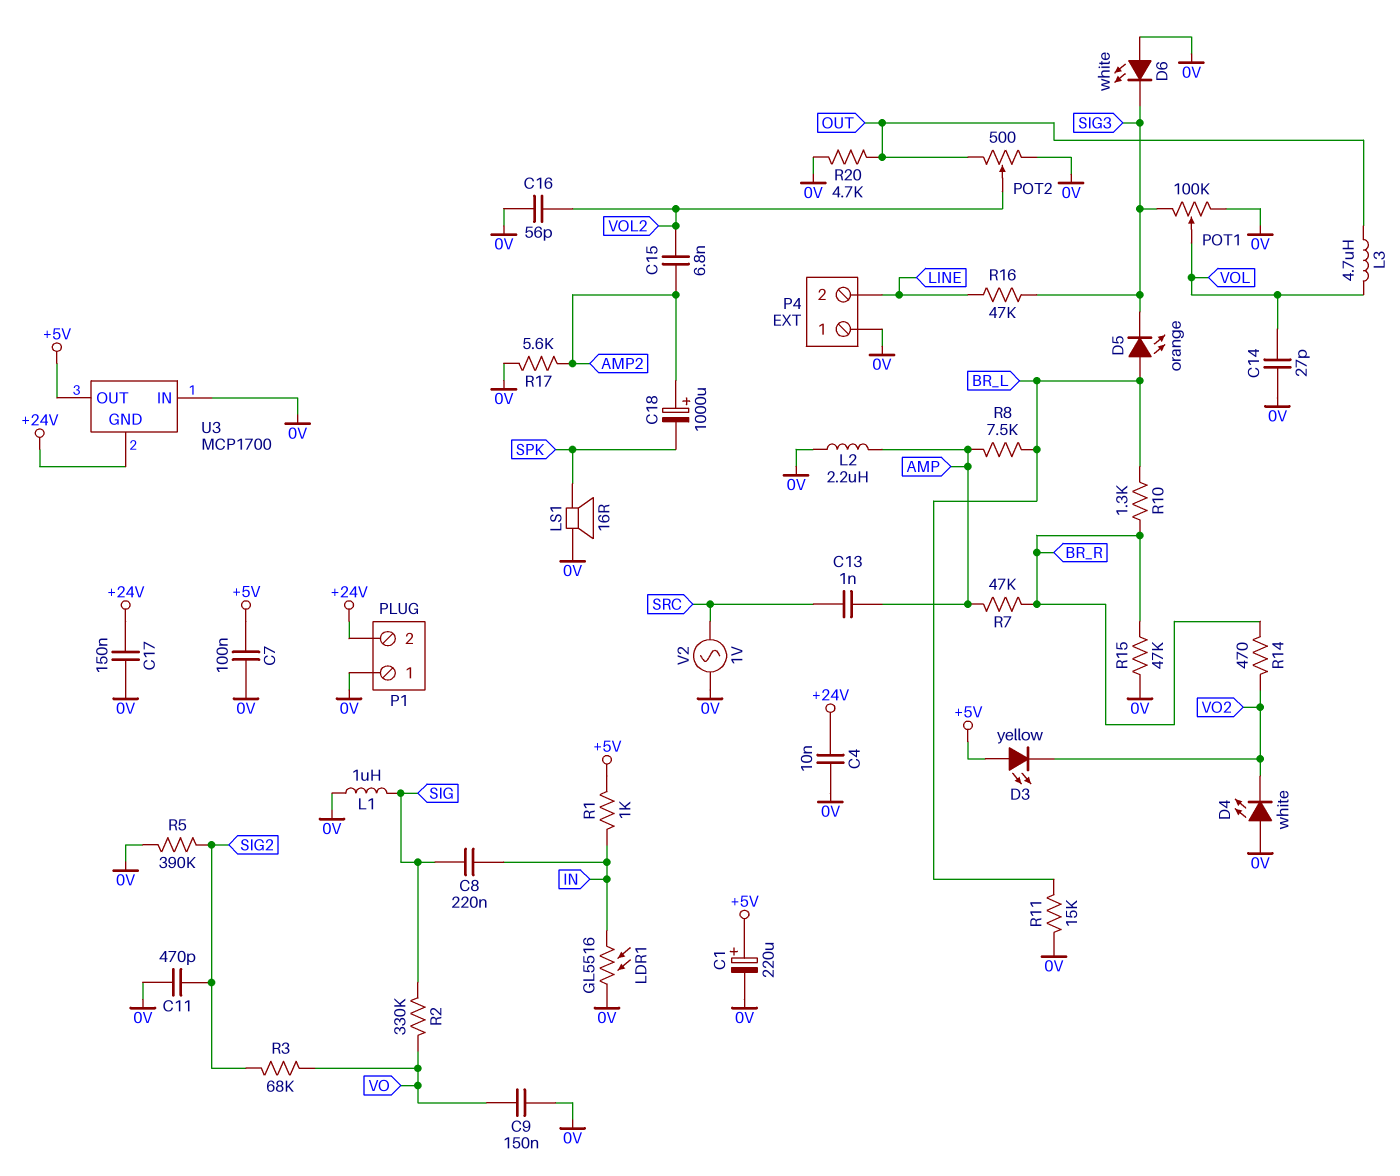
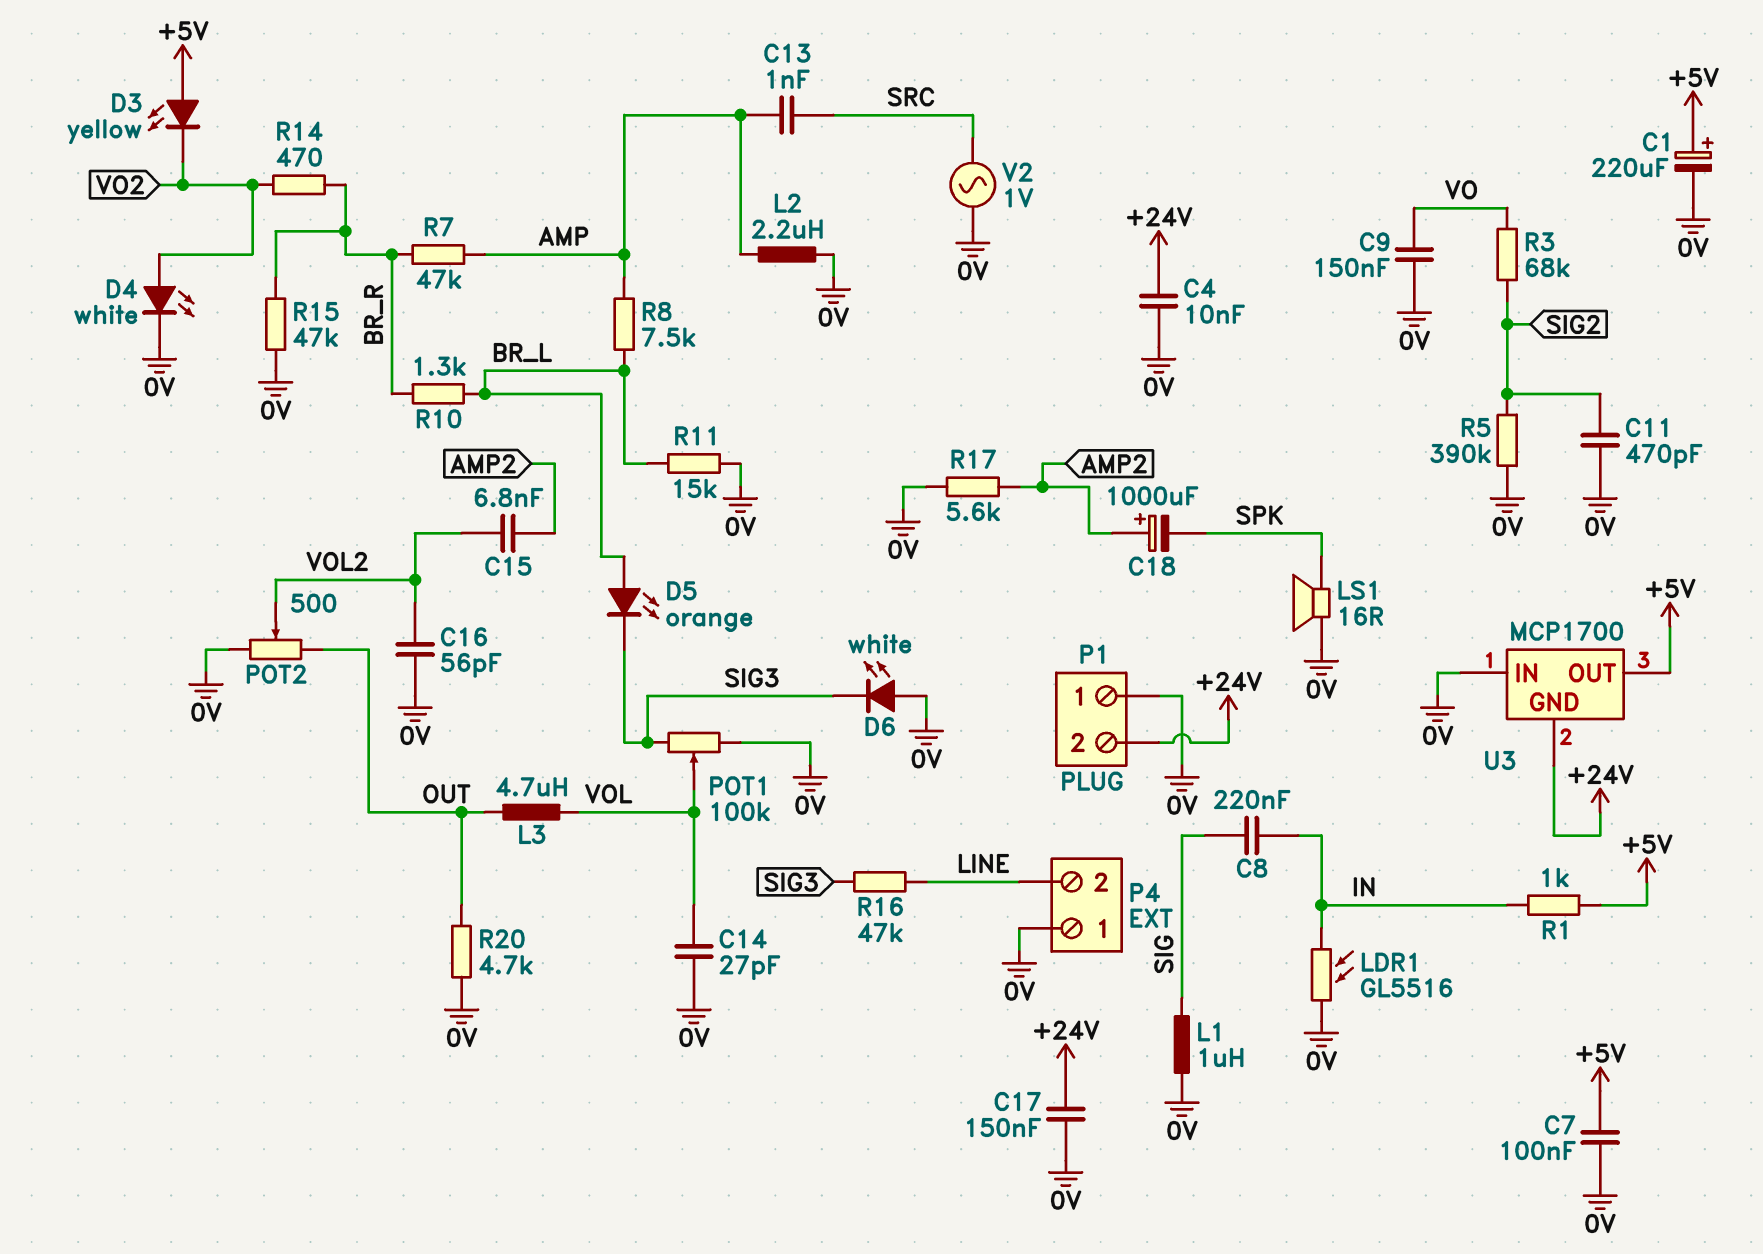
D4: LED white (A 0V, K VO2) -> LED white (A VO2, K 0V)
R2: 330k (SIG, VO) -> none

